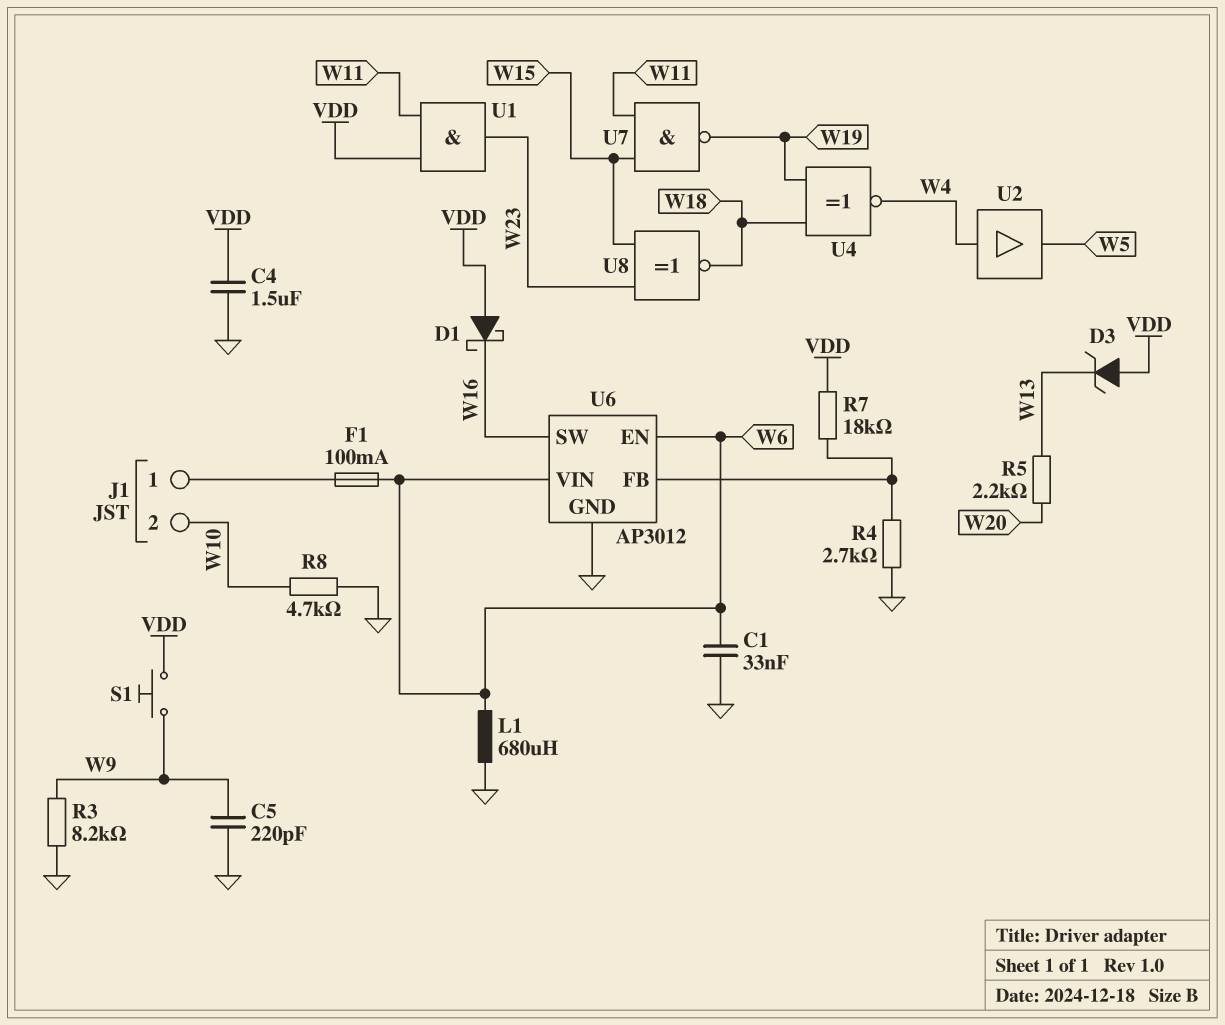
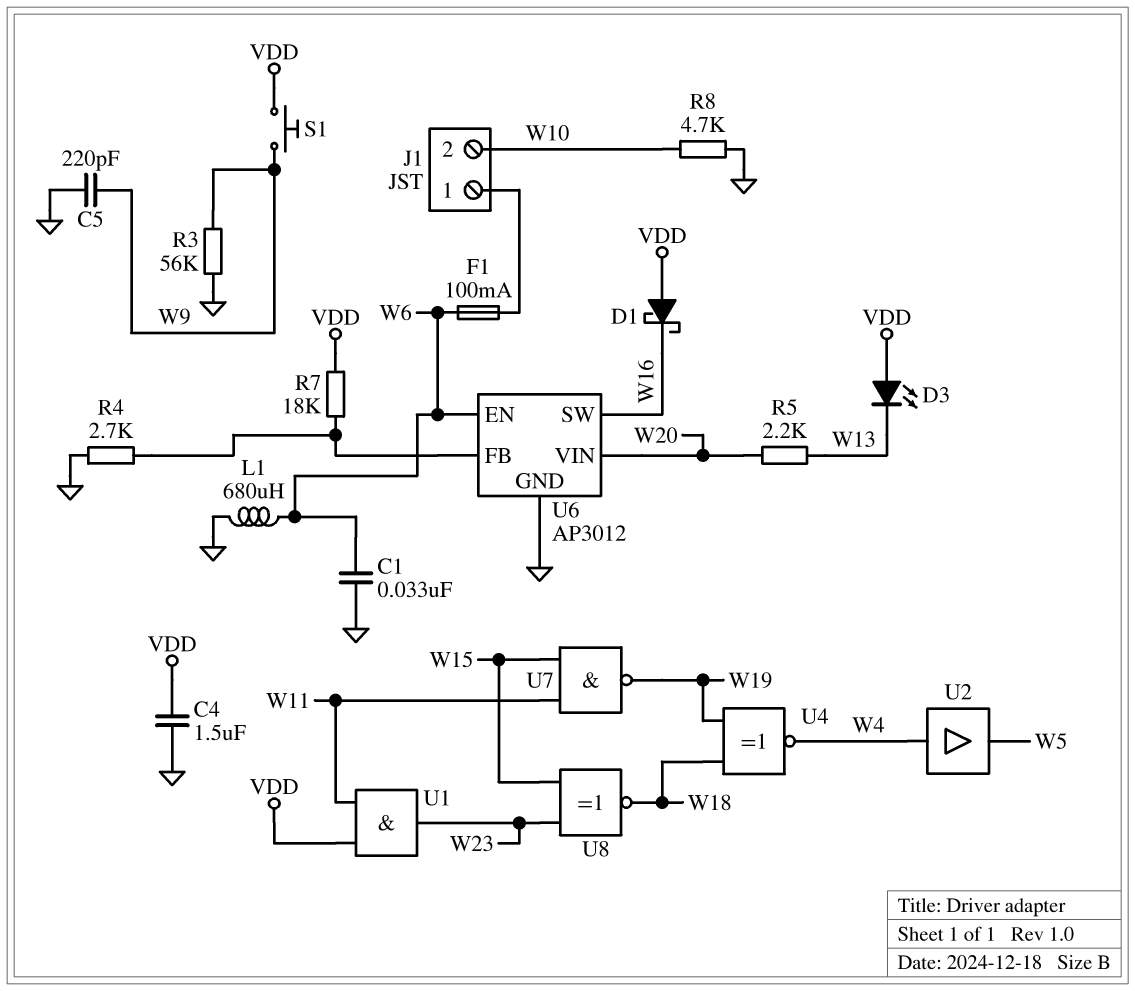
D3: zener (A VDD, K W13) -> LED (A VDD, K W13)
R3: 8.2k (GND, W9) -> 56k (GND, W9)
U6 pin VIN: W6 -> W20

